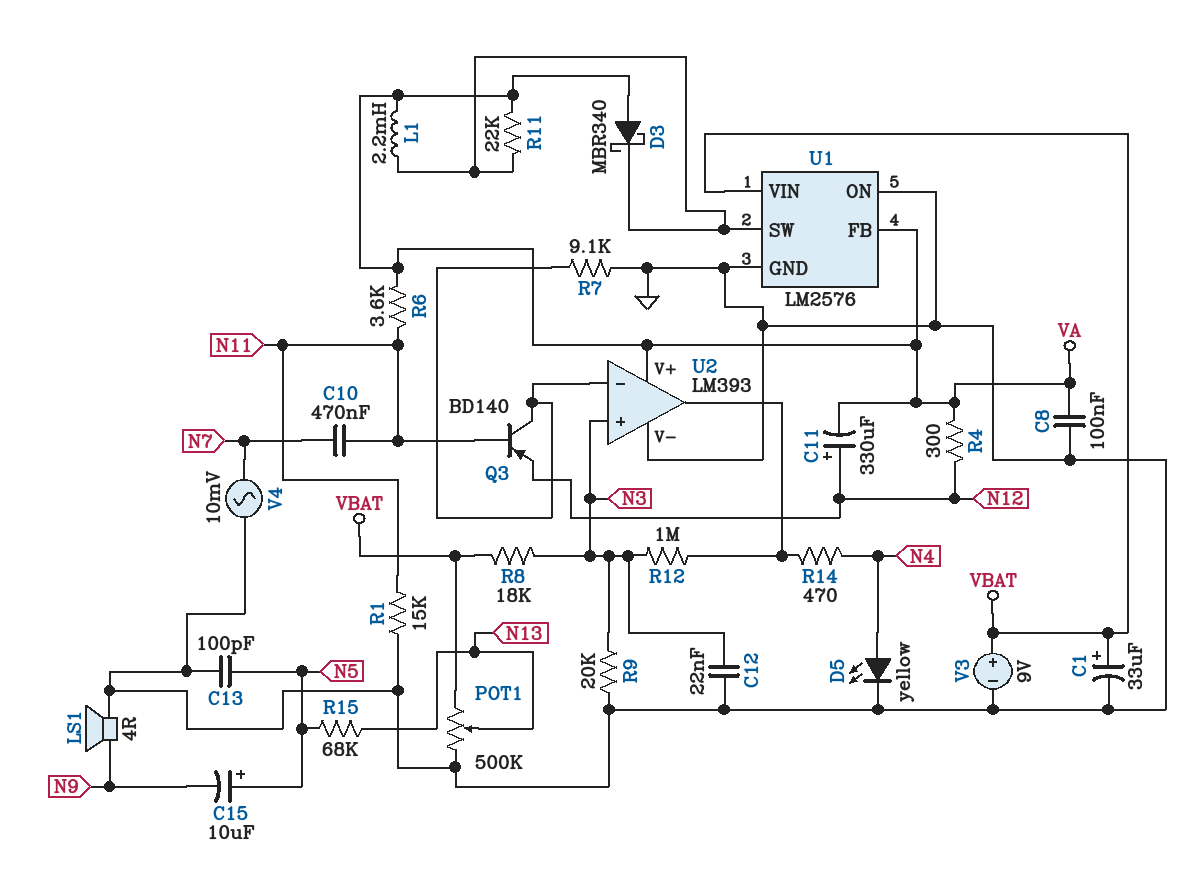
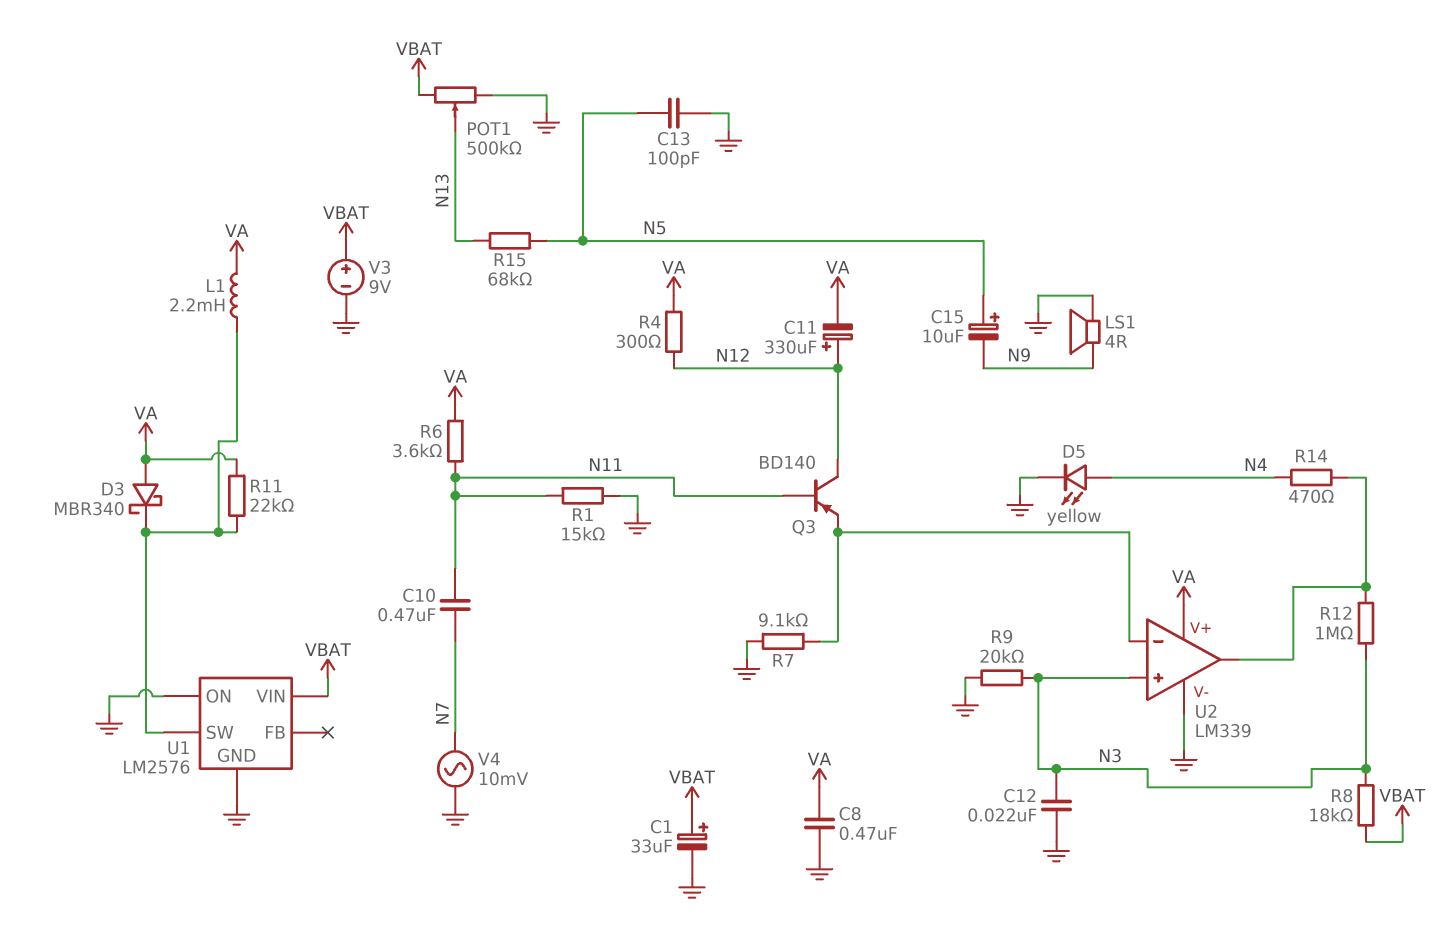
C8: 100nF (GND, VA) -> 470nF (GND, VA)
Q3: PNP BD140 (B N11, C U2/in-, E N12) -> PNP BD140 (B N11, C N12, E U2/in-)
U1 pin FB: VA -> none
U2: LM393 -> LM339

